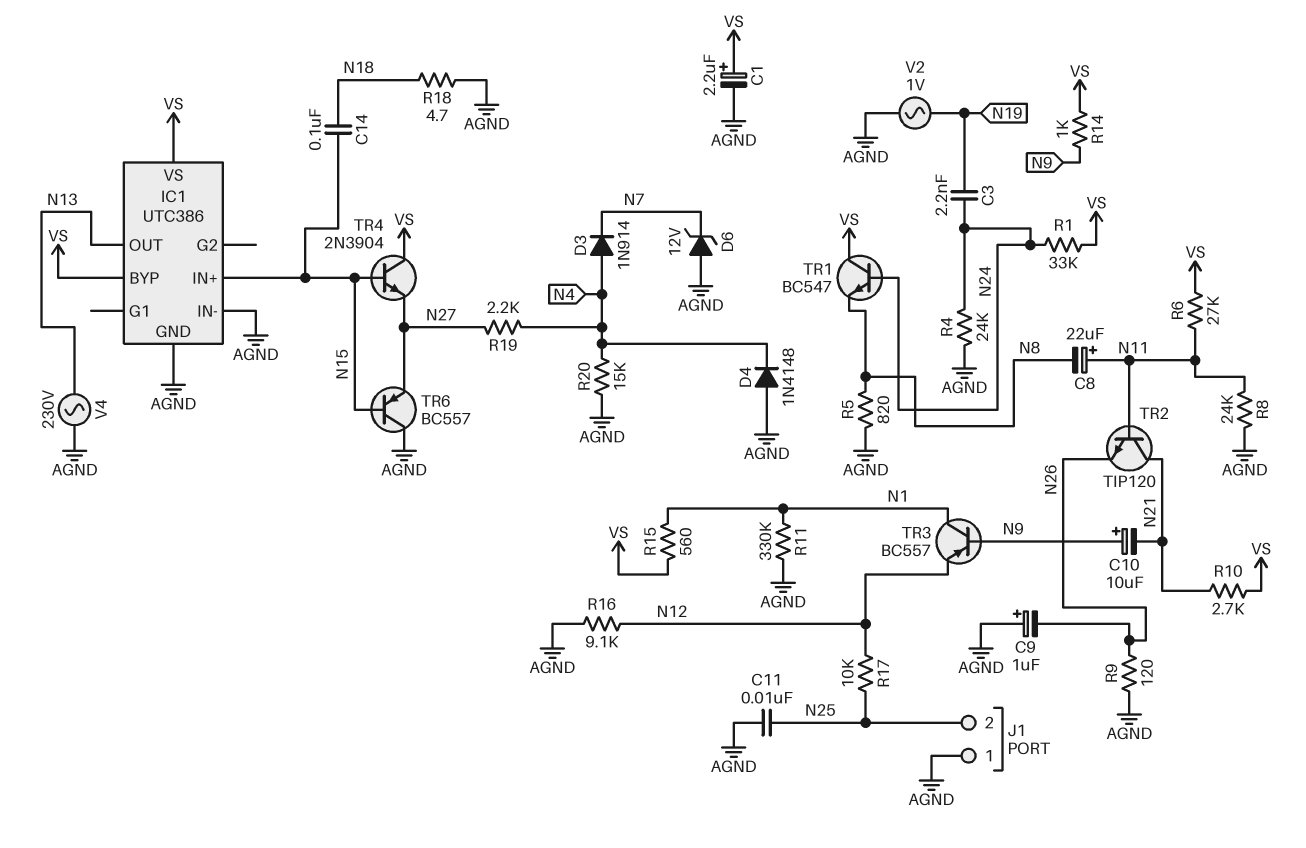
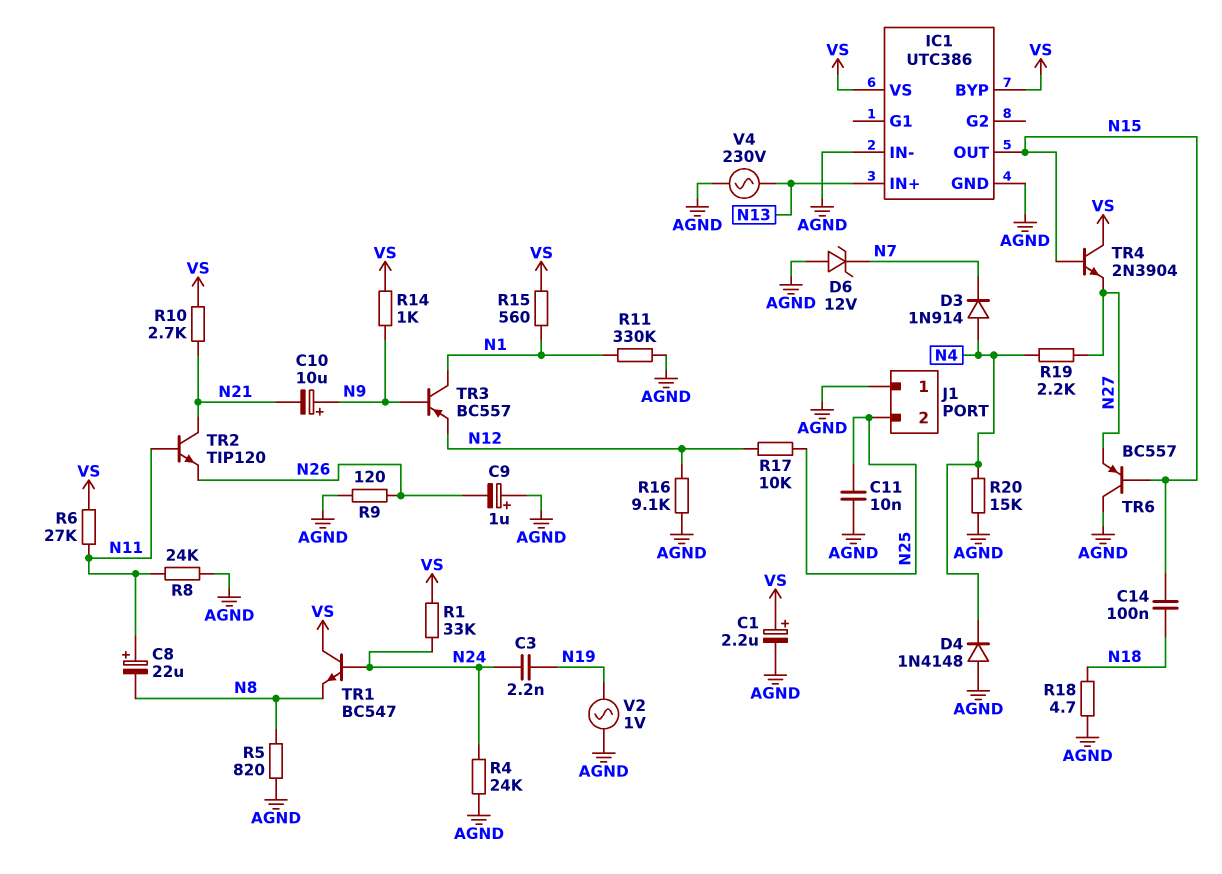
IC1 pin IN+: N15 -> N13
IC1 pin OUT: N13 -> N15

